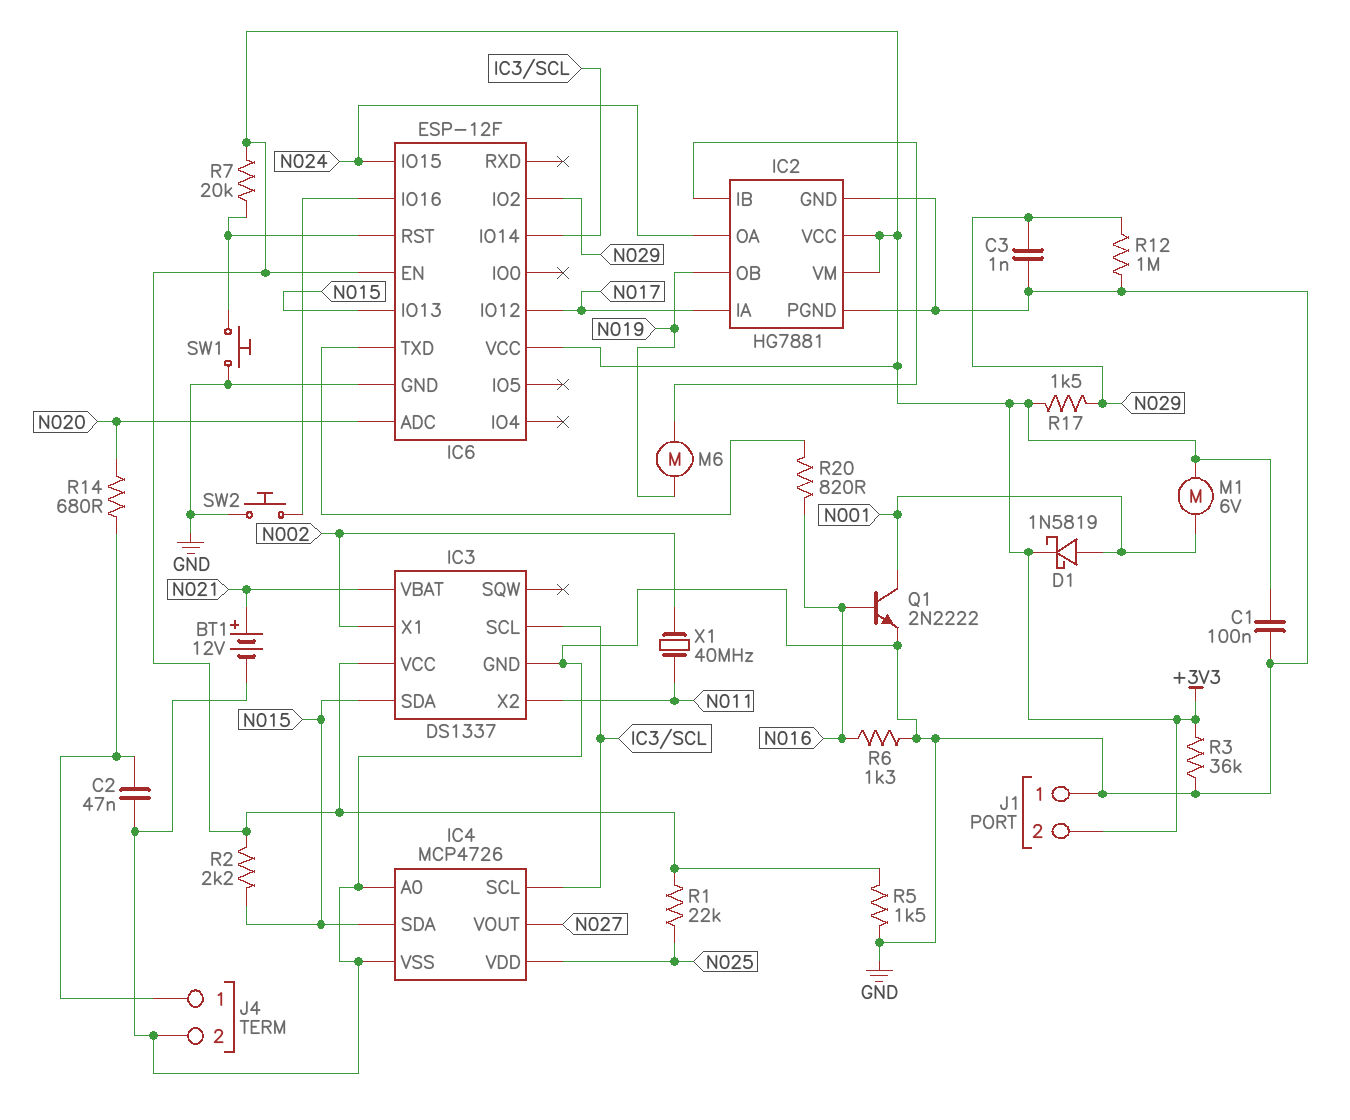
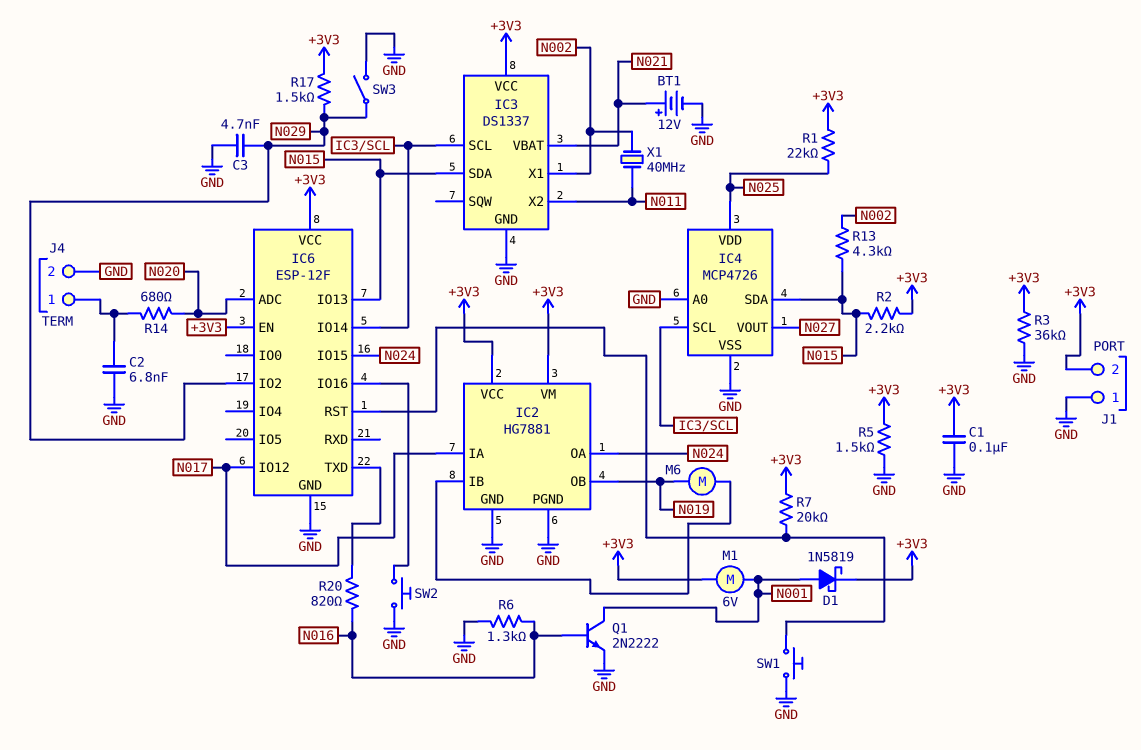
C2: 47nF (GND, J4/1) -> 6.8nF (GND, J4/1)
C3: 1nF (GND, N029) -> 4.7nF (GND, N029)
R12: 1M (GND, N029) -> none
R13: none -> 4.3k (N002, N015)
SW3: none -> switch (GND, N029)

